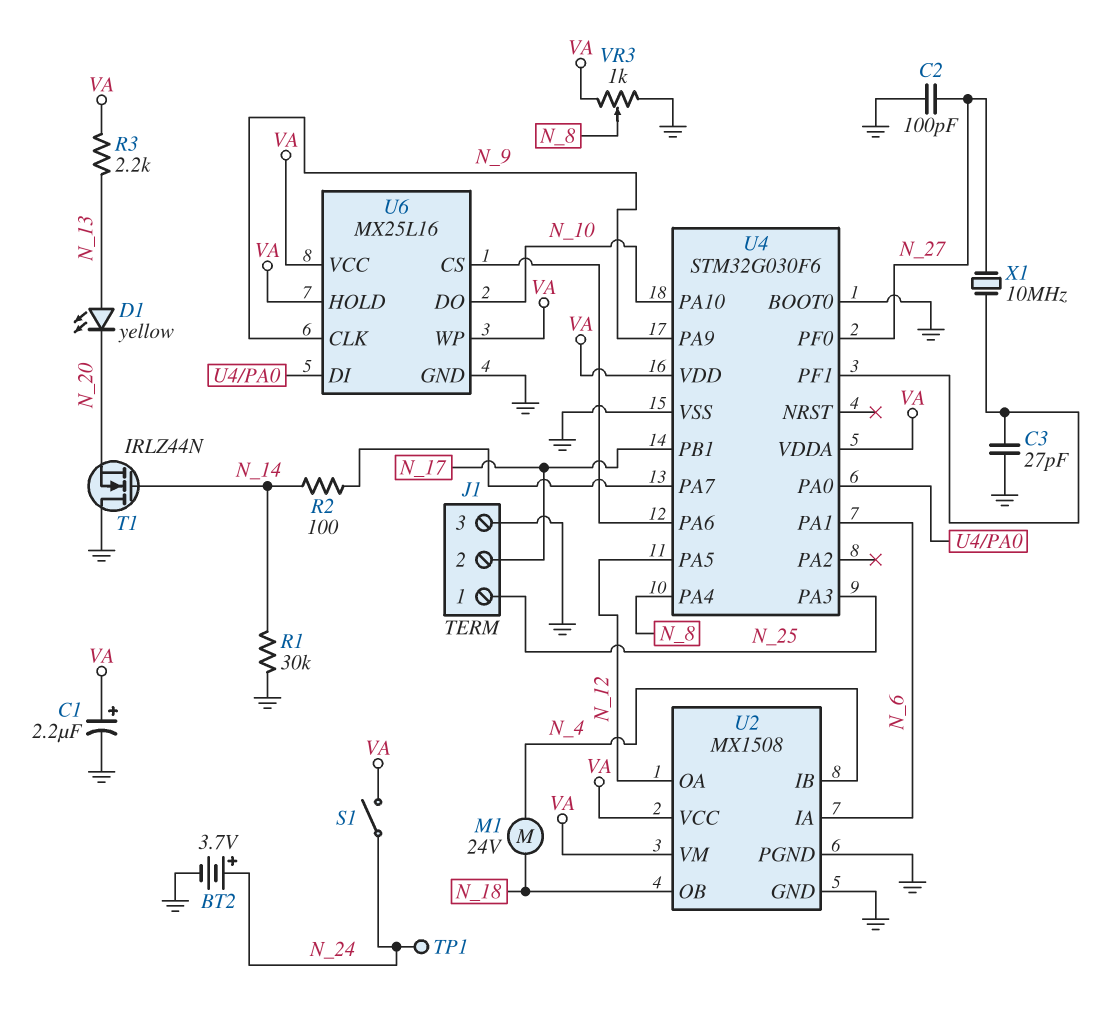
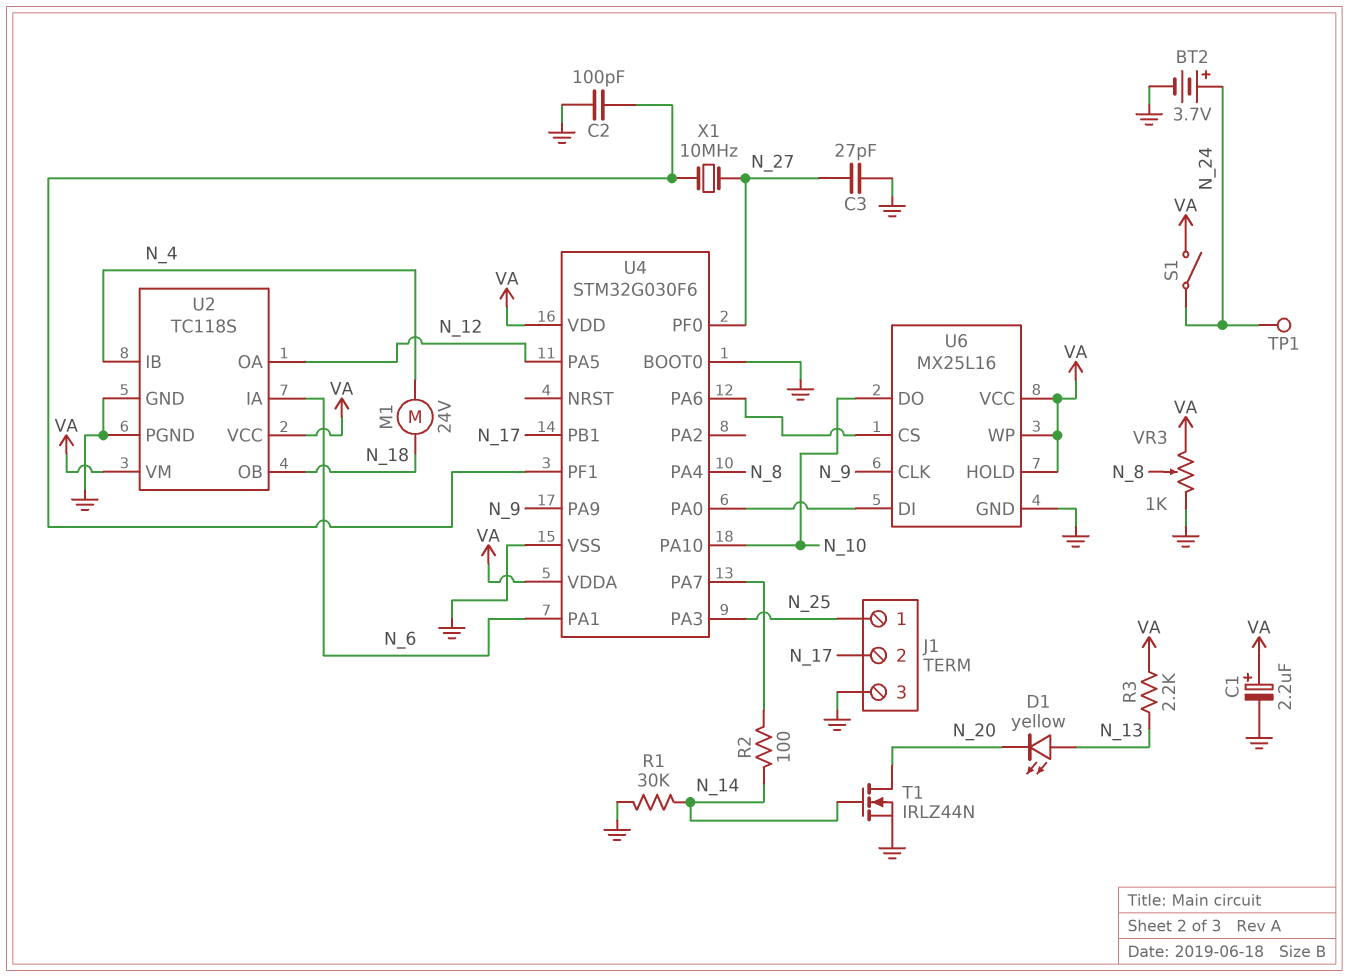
C2: 100pF (GND, N_27) -> 100pF (GND, U4/PF1)
C3: 27pF (GND, U4/PF1) -> 27pF (GND, N_27)
T1: NMOS IRLZ44N (G N_14, D GND, S N_20) -> NMOS IRLZ44N (G N_14, D N_20, S GND)
U2: MX1508 -> TC118S

